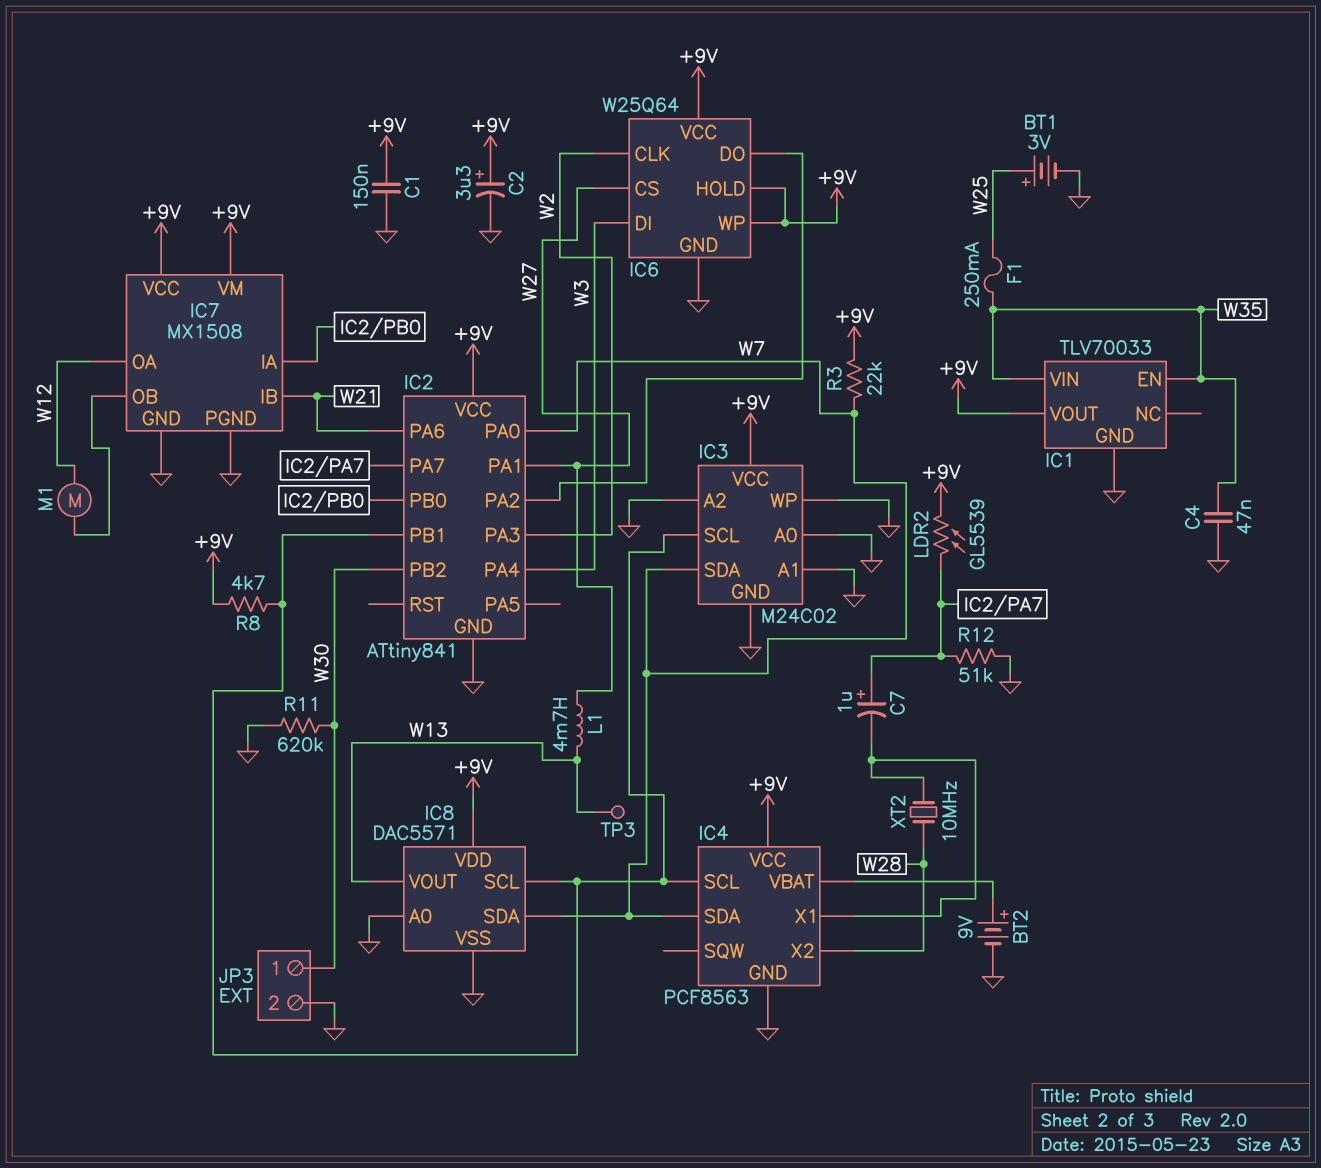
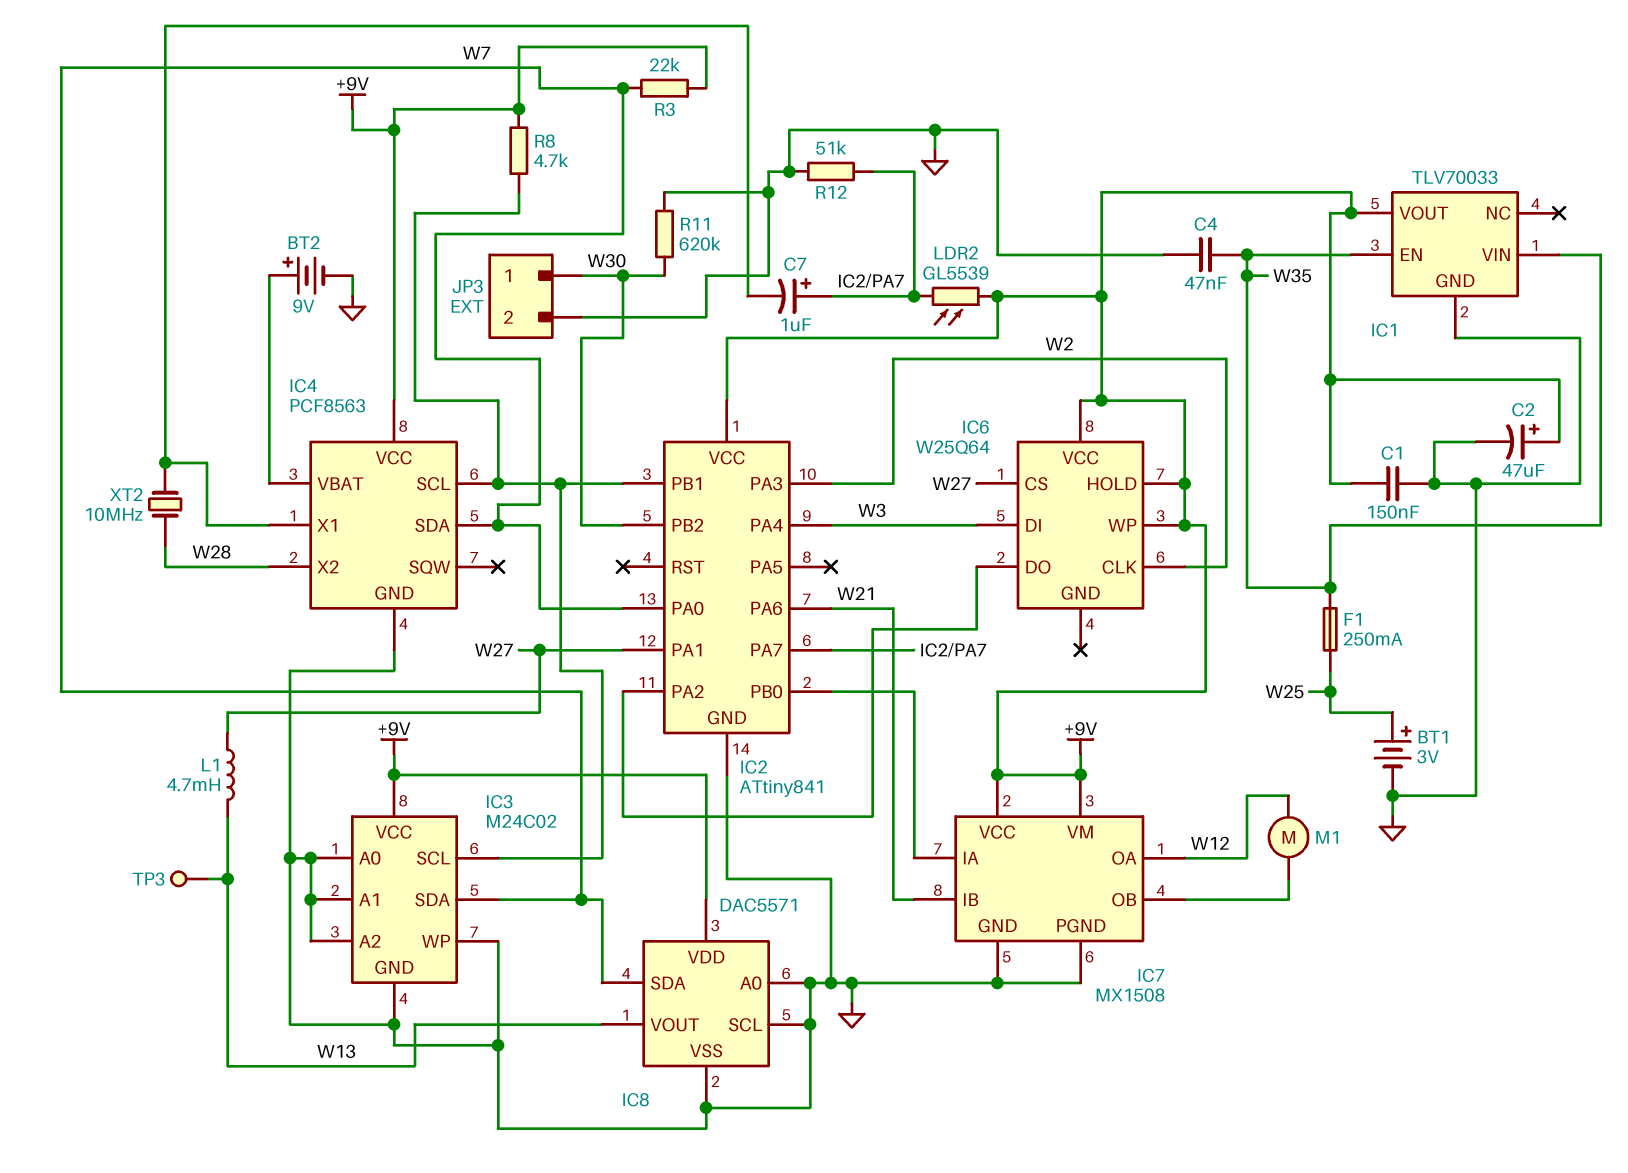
C2: 3.3uF (plus +9V, minus GND) -> 47uF (plus +9V, minus GND)
IC6 pin GND: GND -> none
IC8 pin SCL: IC2/PB1 -> GND

